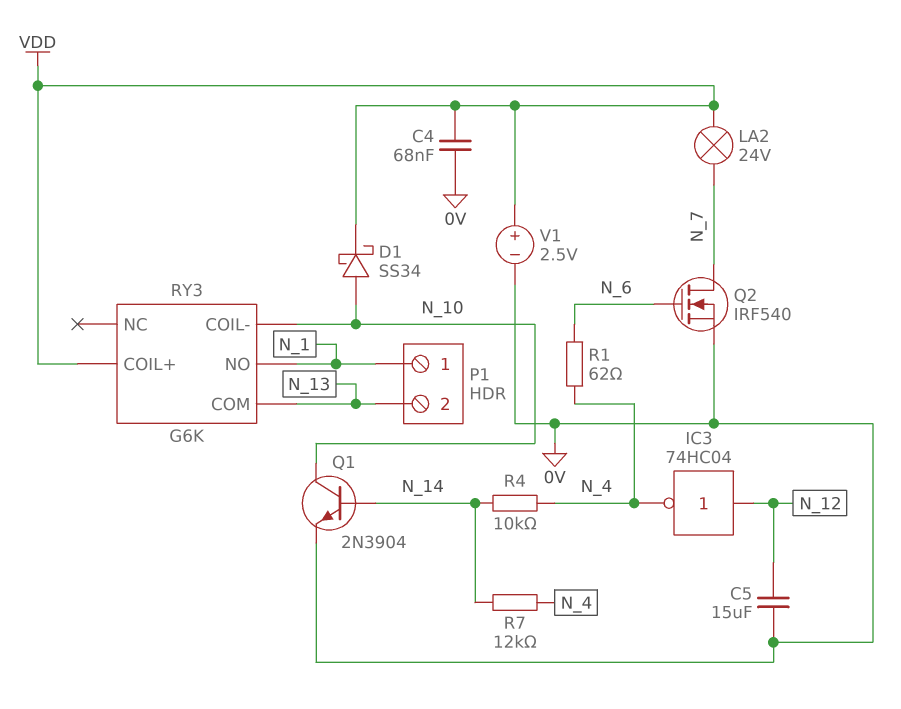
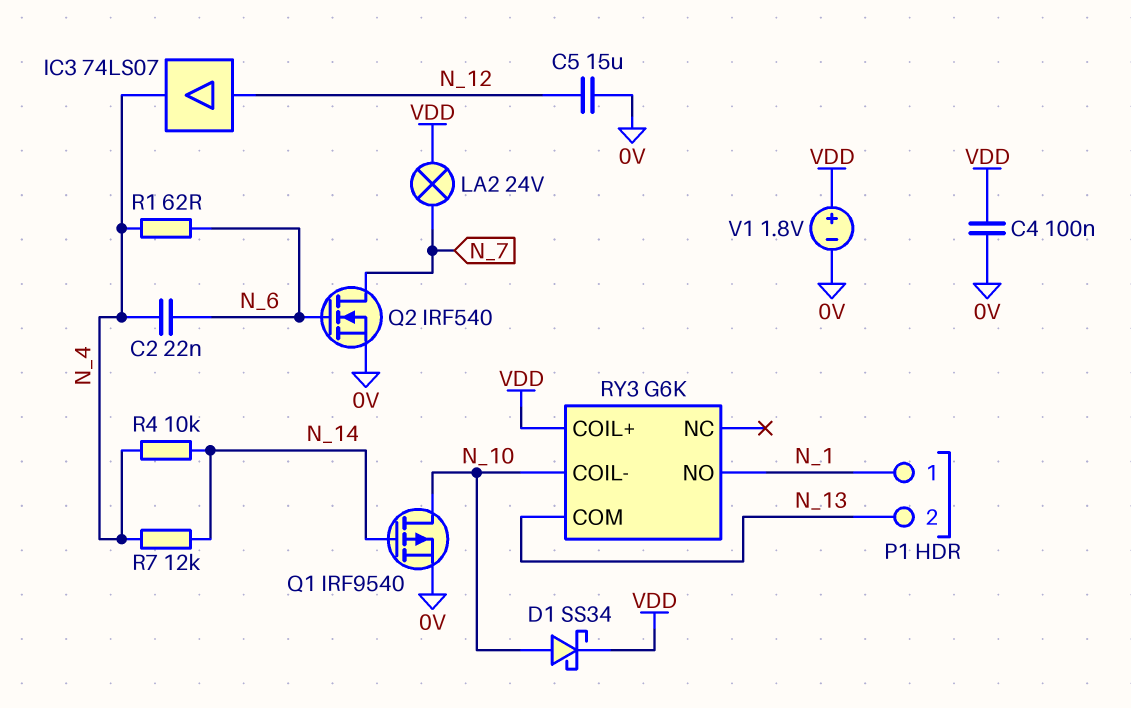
C2: none -> 22nF (N_4, N_6)
C4: 68nF (0V, VDD) -> 100nF (0V, VDD)
IC3: NOT 74HC04 (in N_12, out N_4) -> buffer 74LS07 (in N_12, out N_4)
Q1: NPN 2N3904 (B N_14, C N_10, E 0V) -> PMOS IRF9540 (G N_14, D N_10, S 0V)
V1: 2.5V (plus VDD, minus 0V) -> 1.8V (plus VDD, minus 0V)

